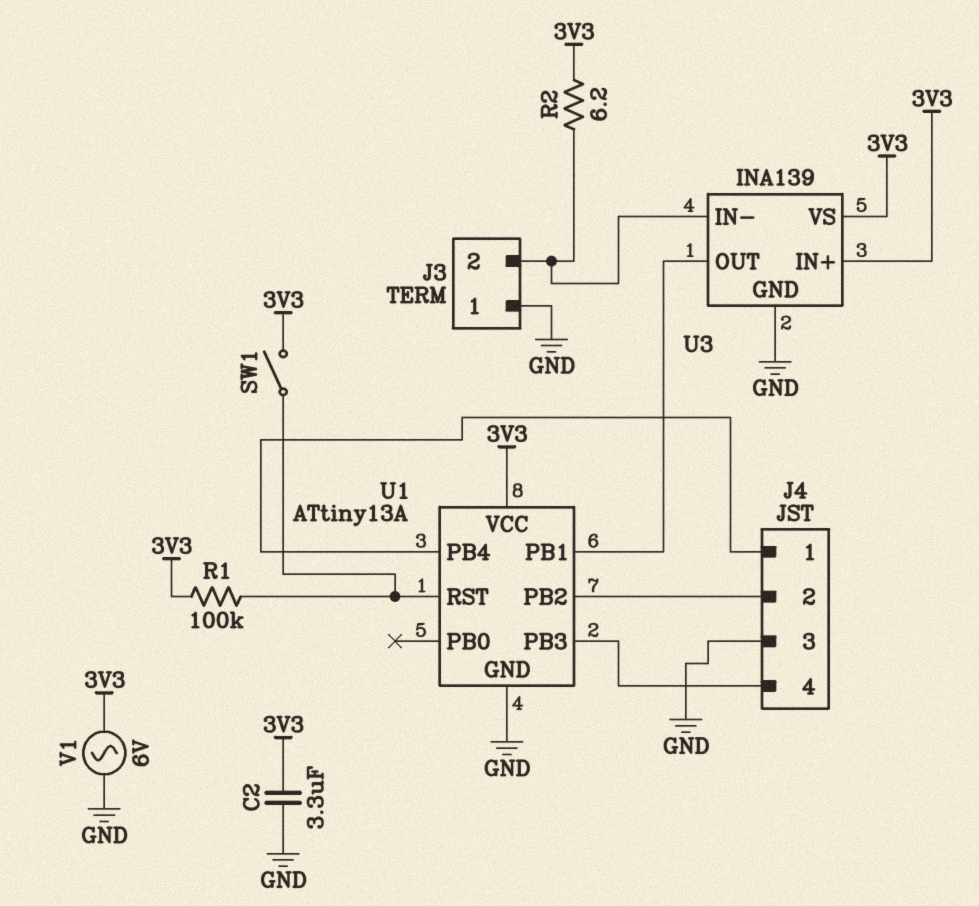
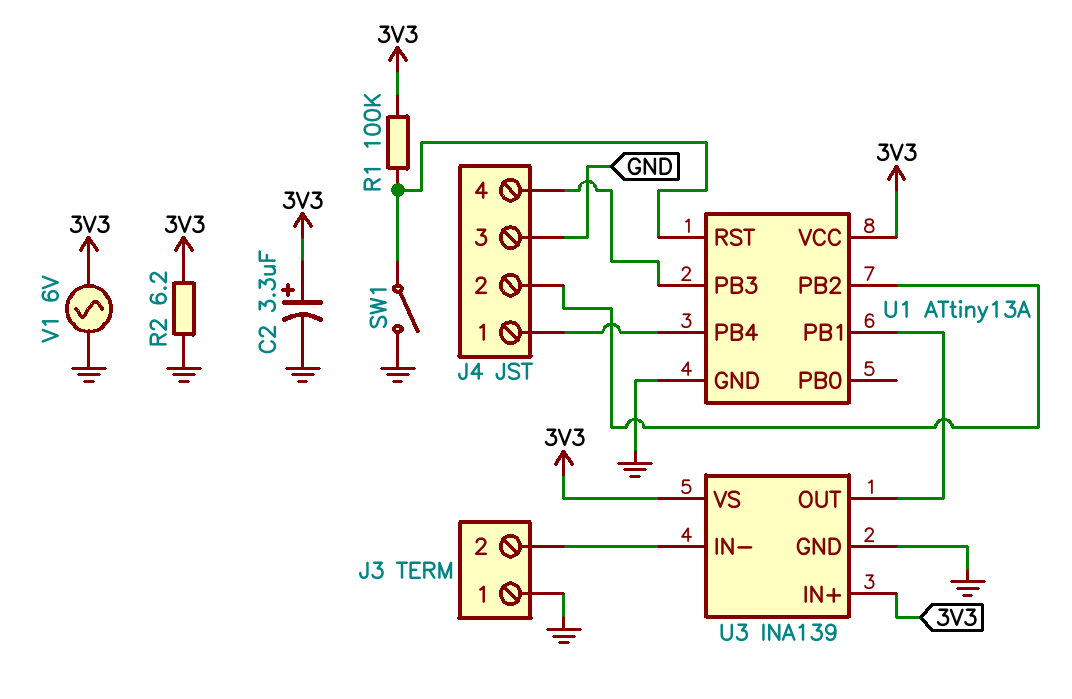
C2: 3.3uF (3V3, GND) -> 3.3uF (plus 3V3, minus GND)
R2: 6.2 (3V3, J3/2) -> 6.2 (3V3, GND)
SW1: switch (3V3, U1/RST) -> switch (GND, U1/RST)

